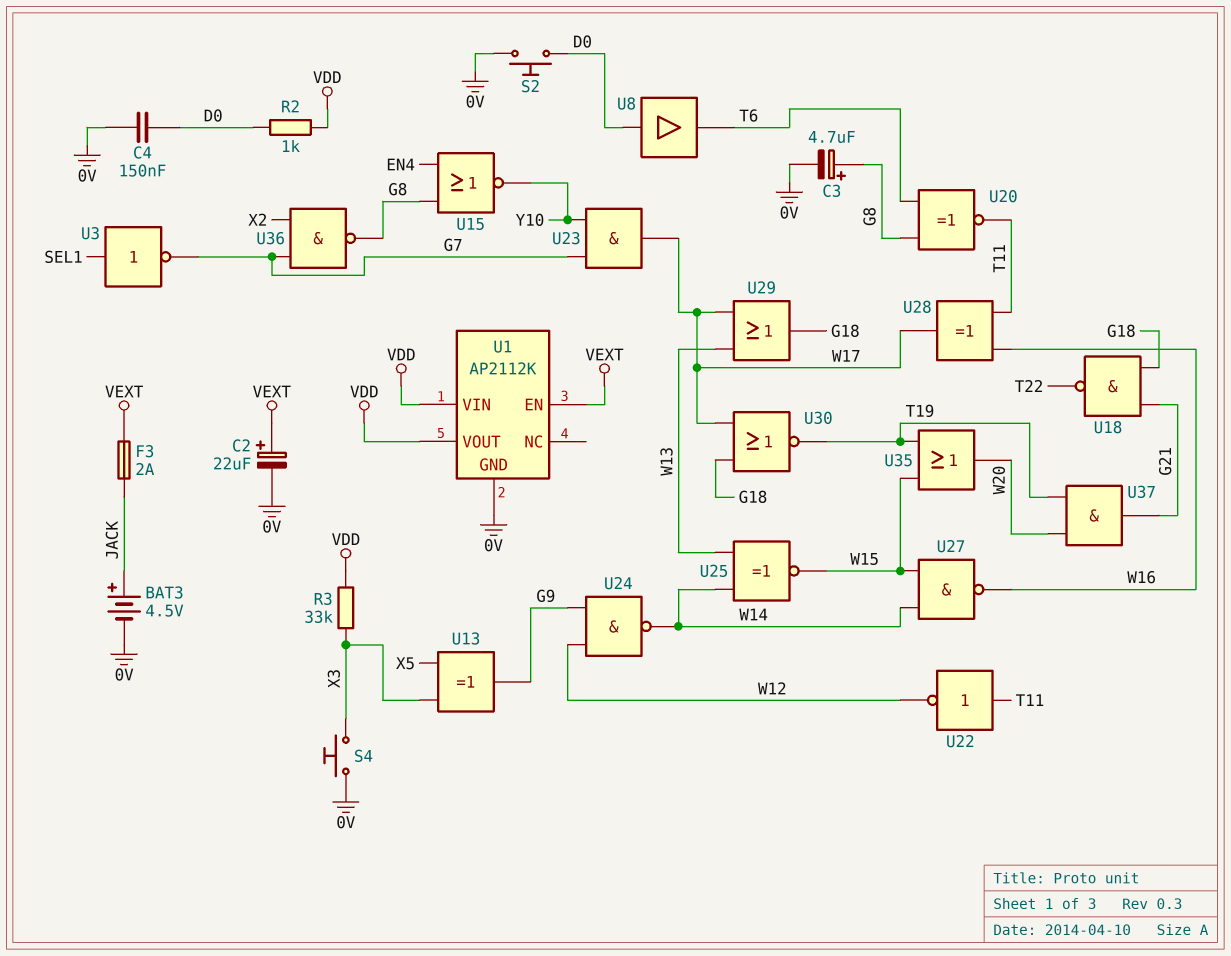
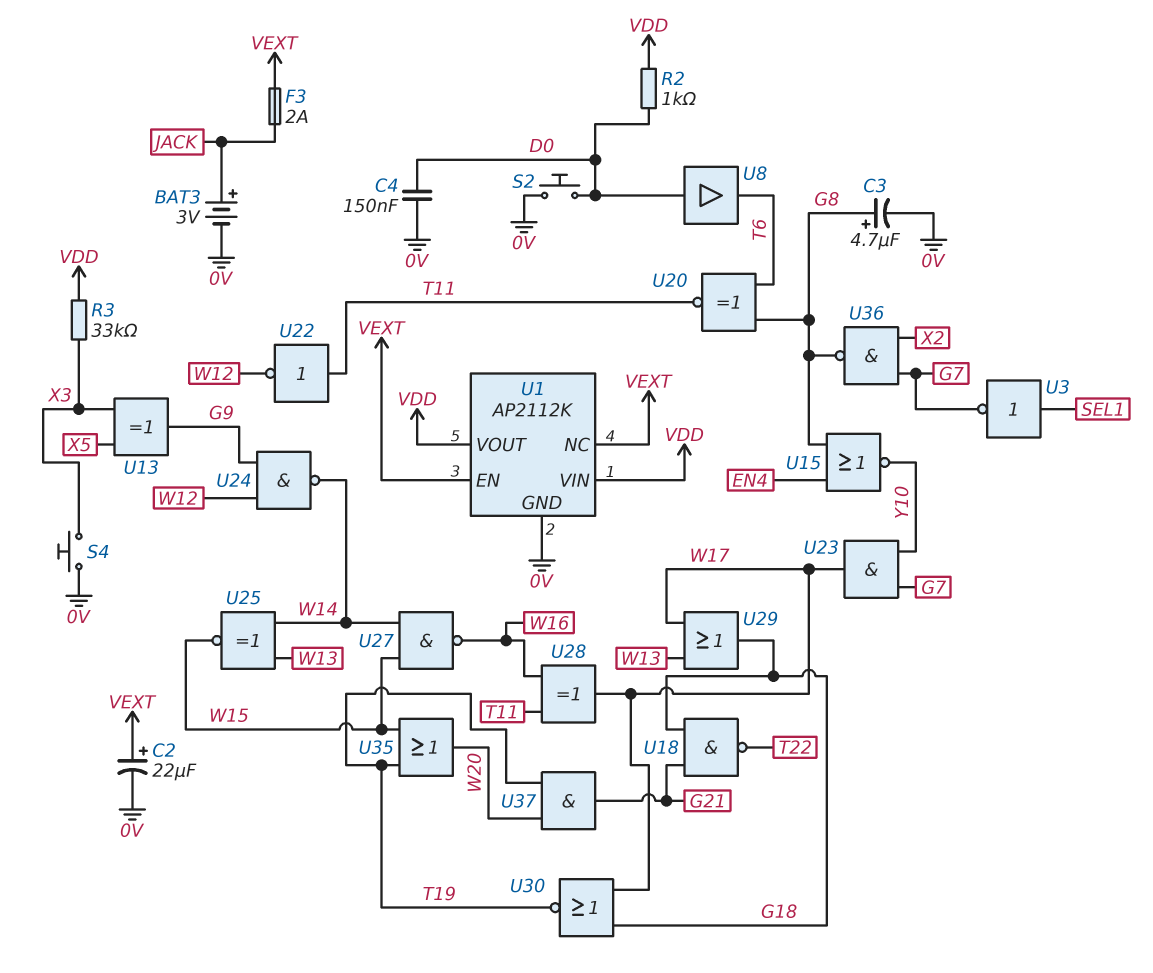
BAT3: 4.5V (plus JACK, minus 0V) -> 3V (plus JACK, minus 0V)
U1 pin NC: none -> VEXT

